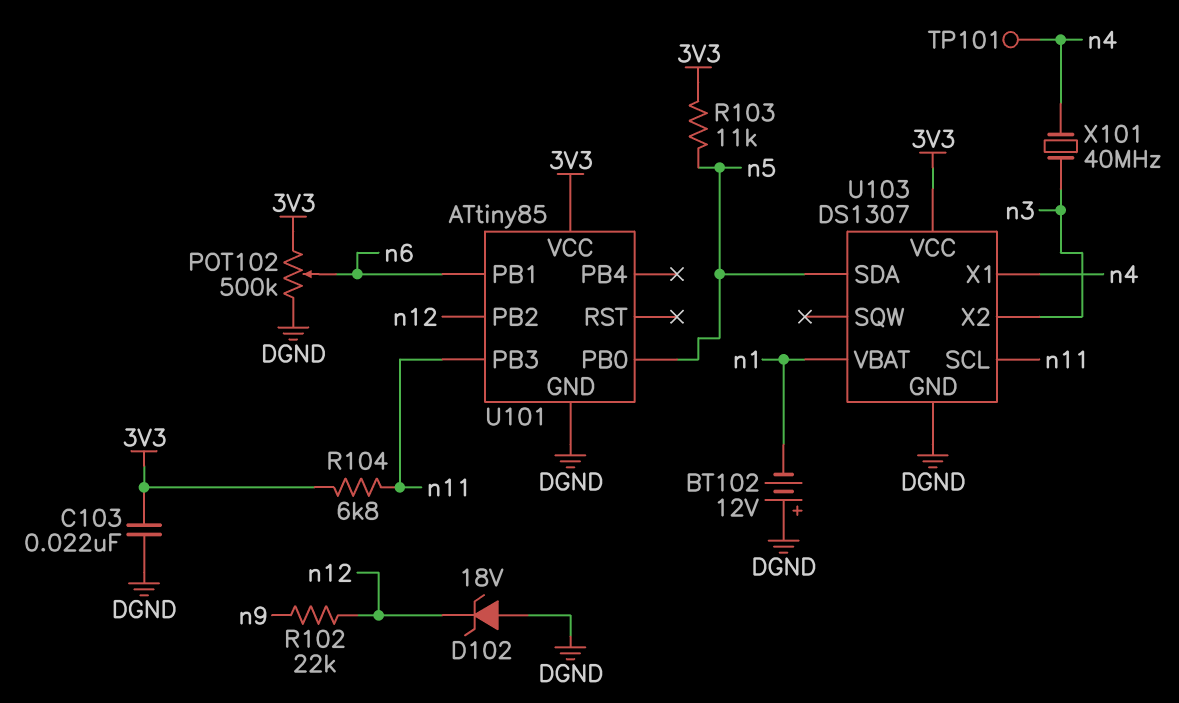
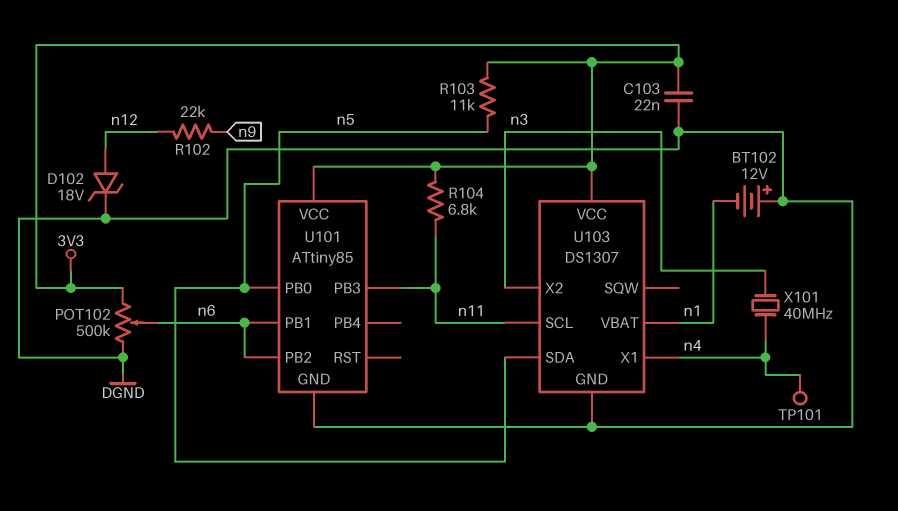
D102: zener 18V (A DGND, K n12) -> zener 18V (A n12, K DGND)
U101 pin PB2: n12 -> n6

